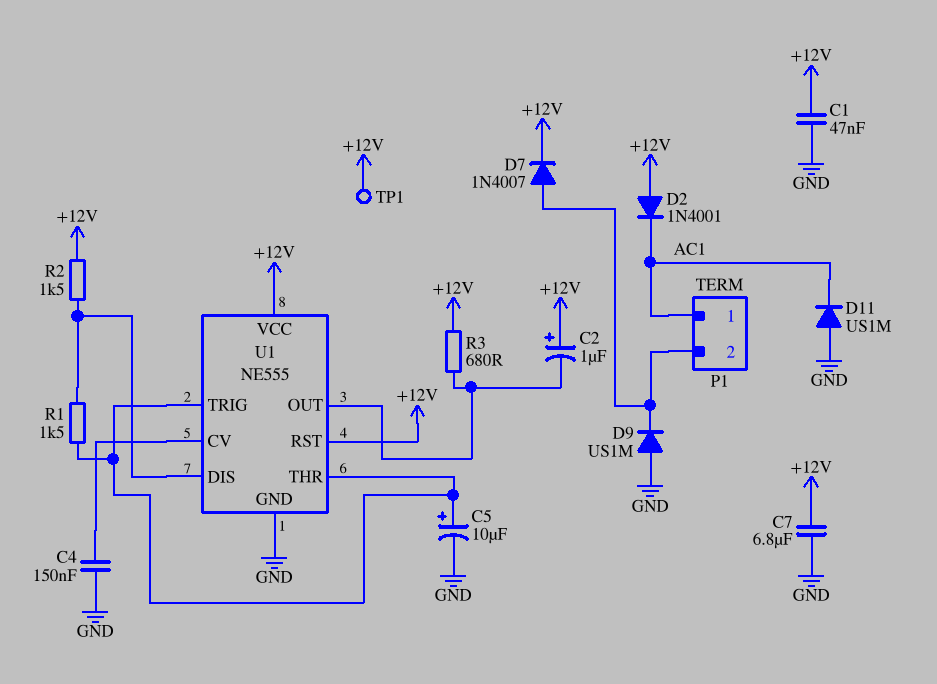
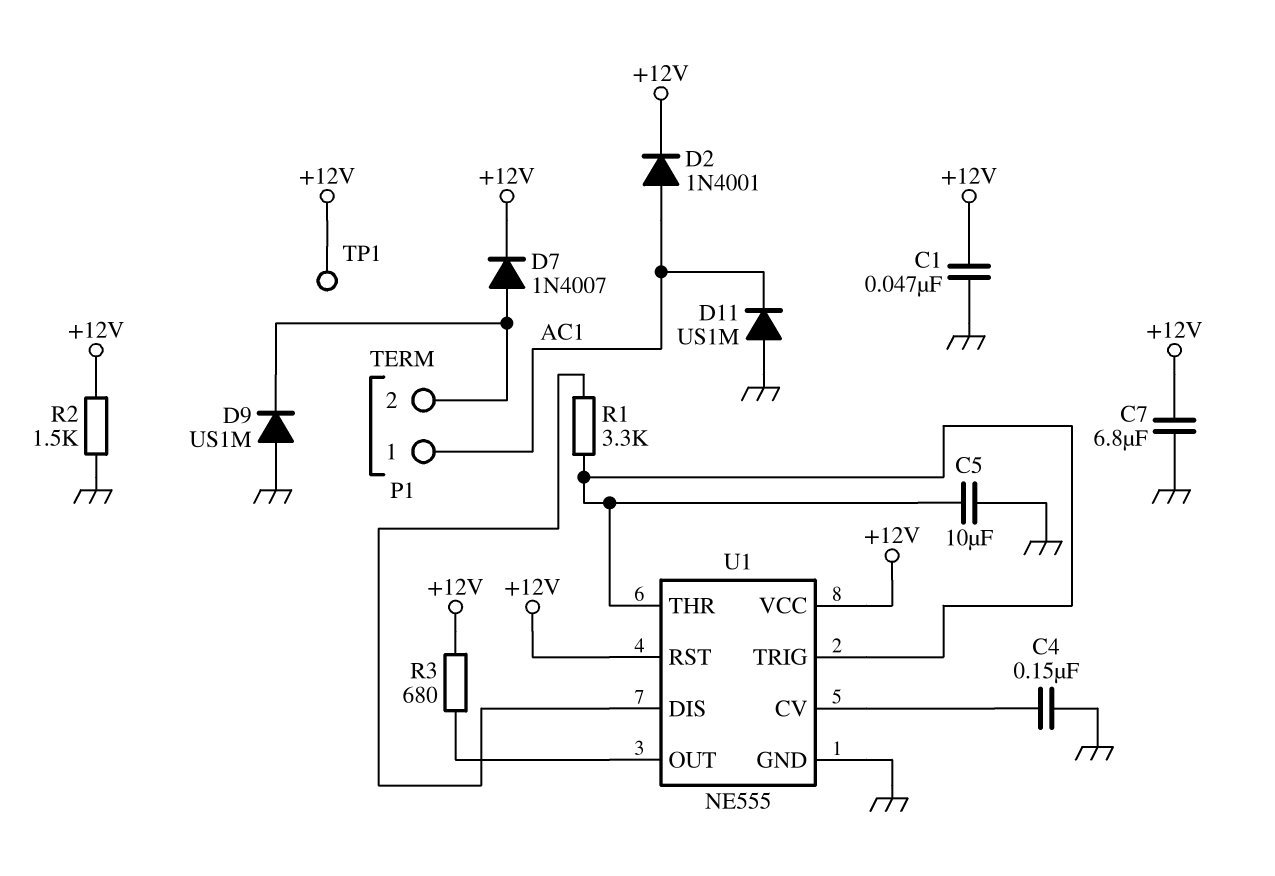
C2: 1uF (plus +12V, minus U1/OUT) -> none
C5: 10uF (plus U1/THR, minus GND) -> 10uF (GND, U1/THR)
D2: diode 1N4001 (A +12V, K AC1) -> diode 1N4001 (A AC1, K +12V)
R1: 1.5k (U1/DIS, U1/THR) -> 3.3k (U1/DIS, U1/THR)
R2: 1.5k (+12V, U1/DIS) -> 1.5k (+12V, GND)

